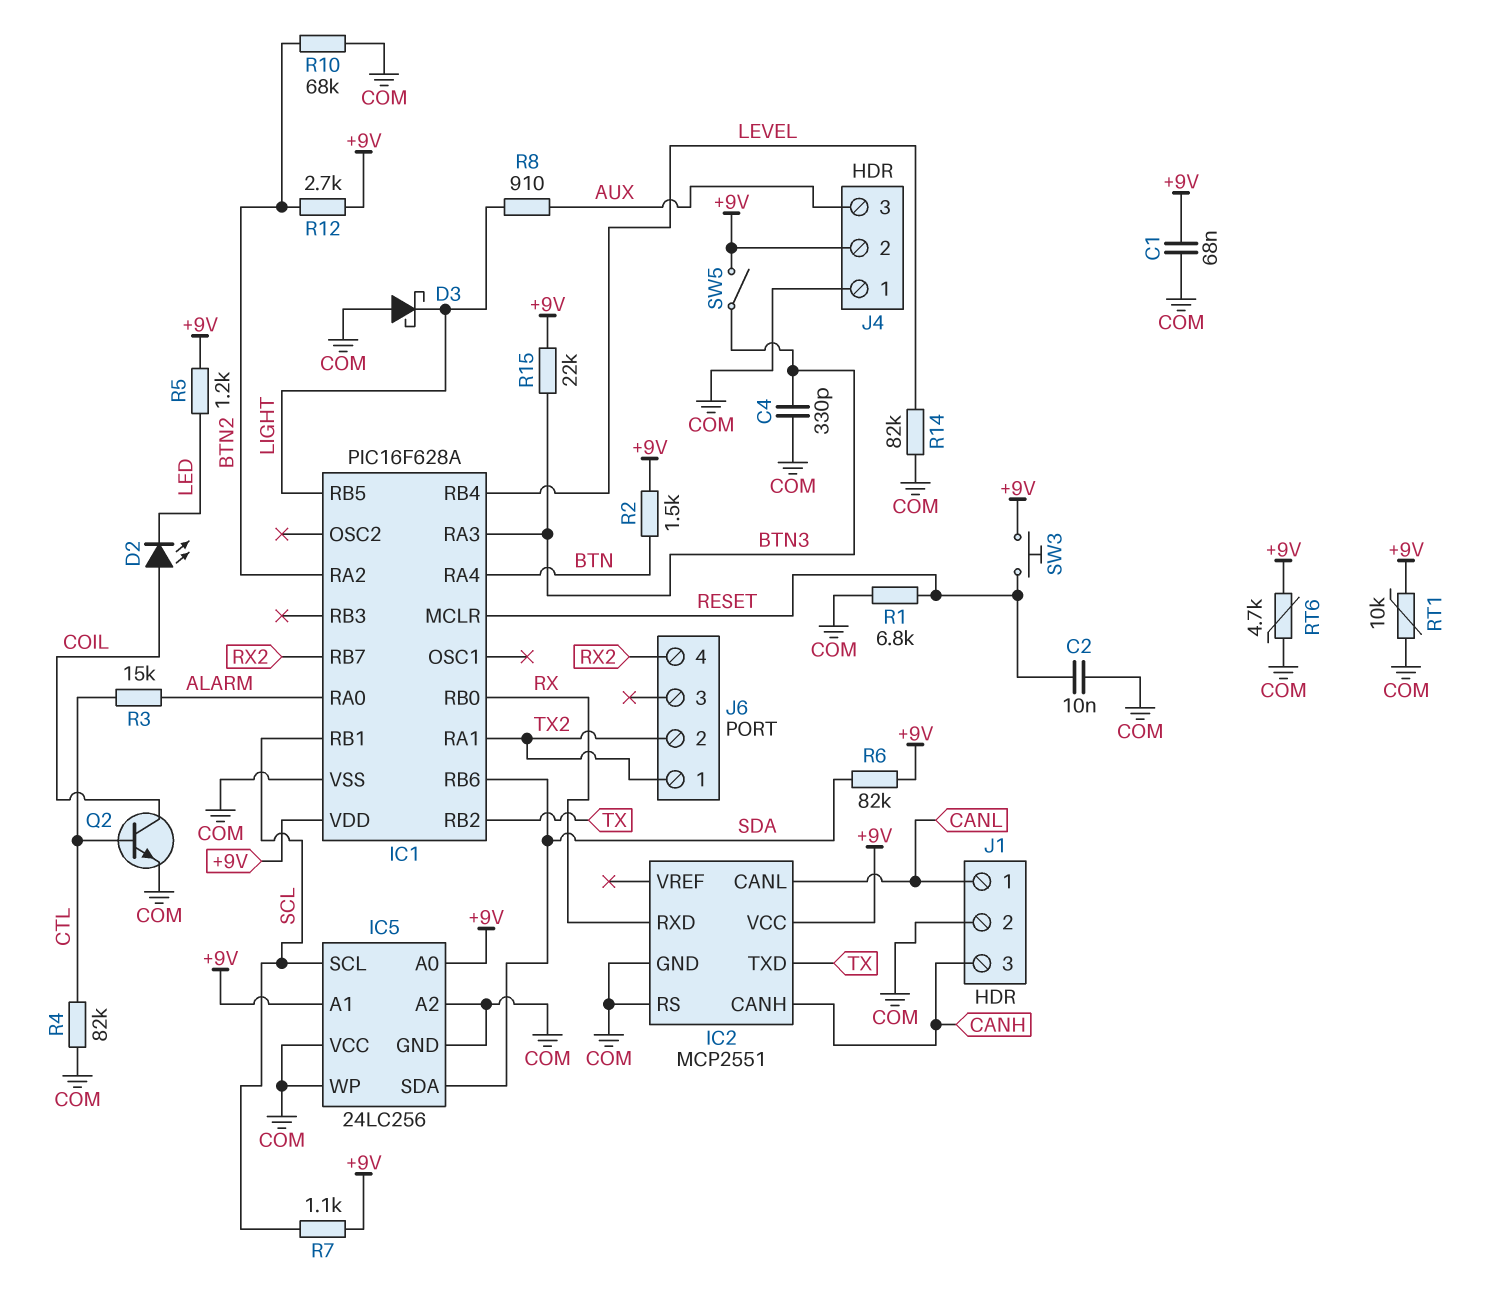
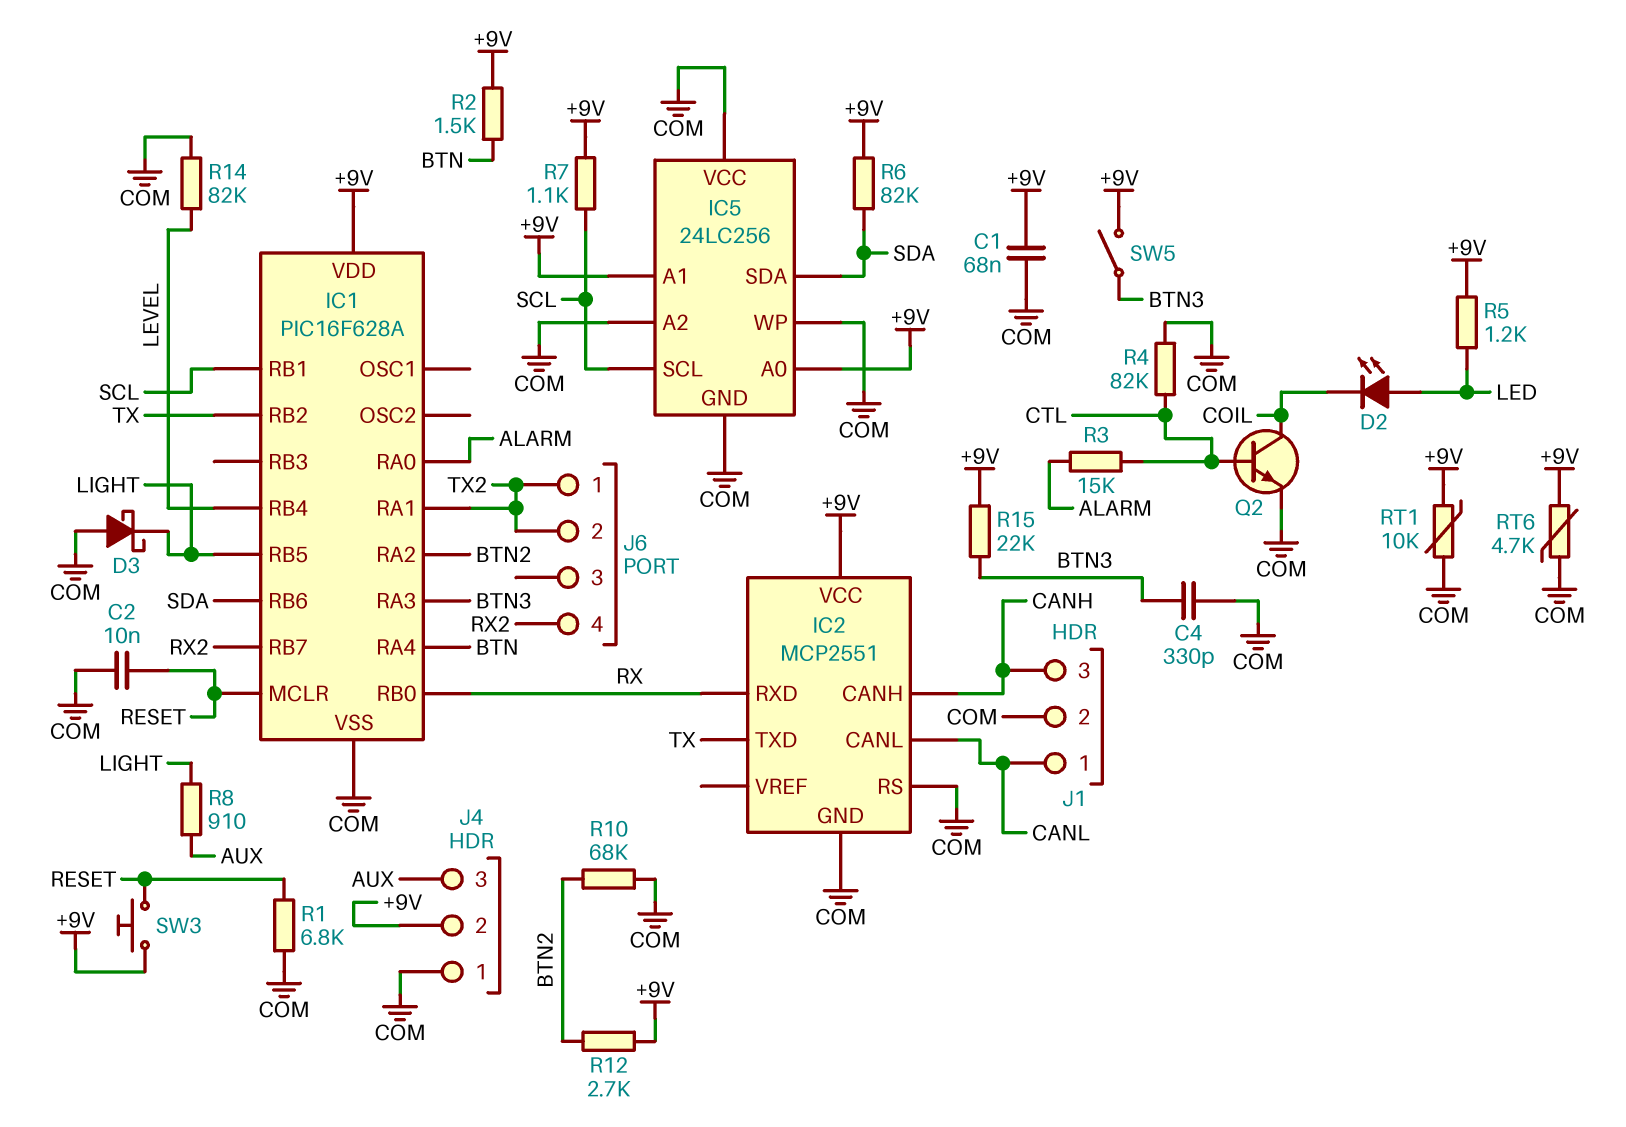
D2: LED (A COIL, K LED) -> LED (A LED, K COIL)

